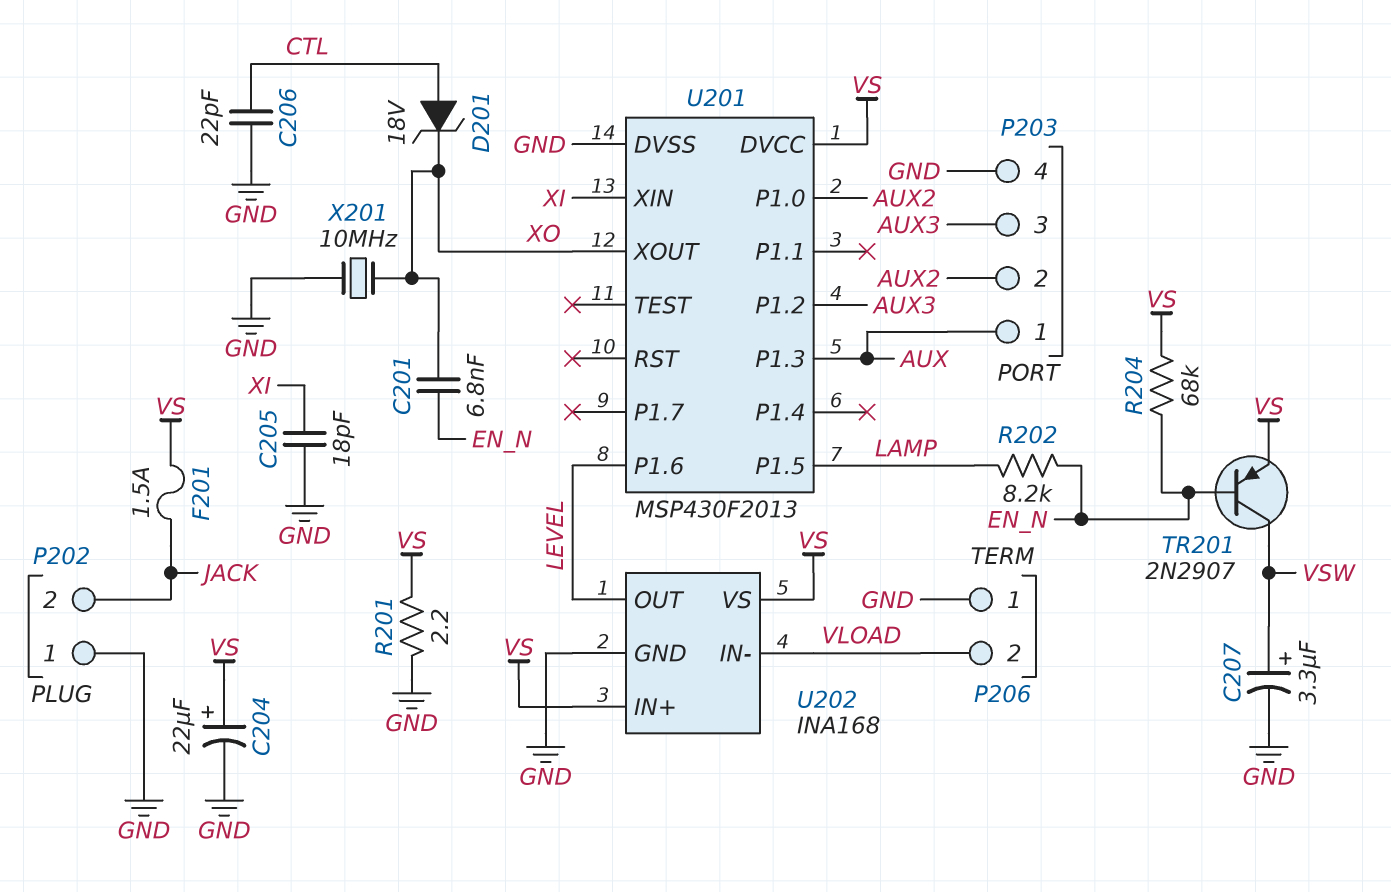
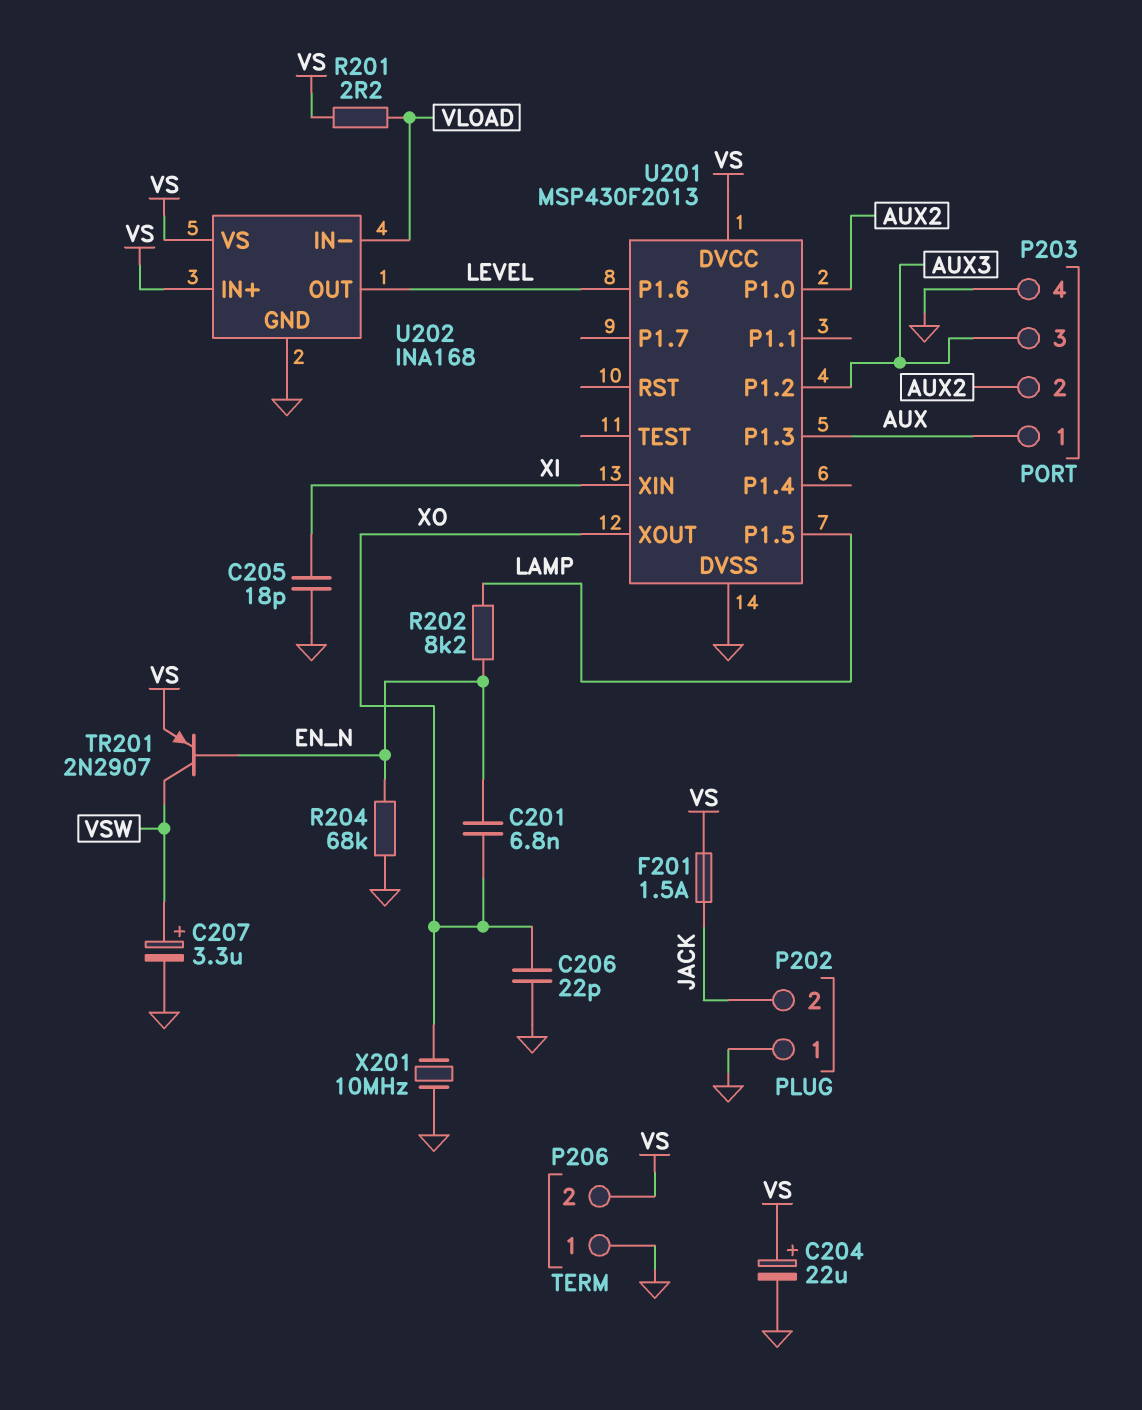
C206: 22pF (CTL, GND) -> 22pF (GND, XO)
D201: zener 18V (A CTL, K XO) -> none
P206 pin 2: VLOAD -> VS
R201: 2.2 (GND, VS) -> 2.2 (VLOAD, VS)
R204: 68k (EN_N, VS) -> 68k (EN_N, GND)

